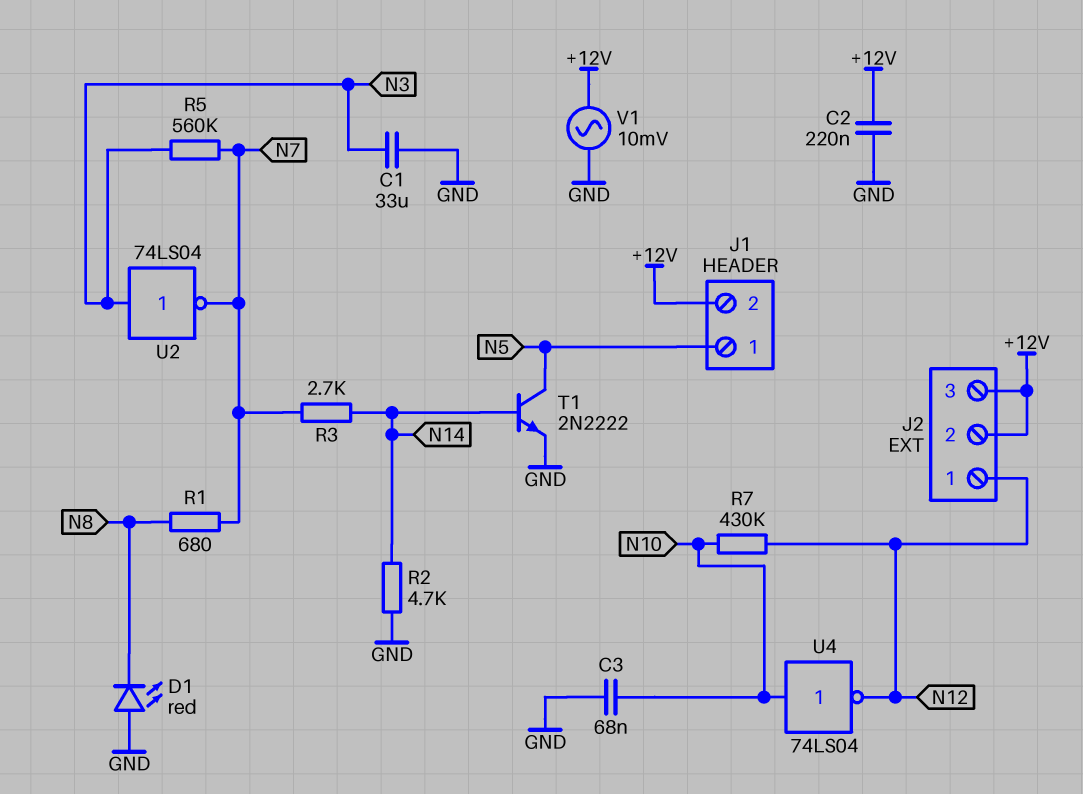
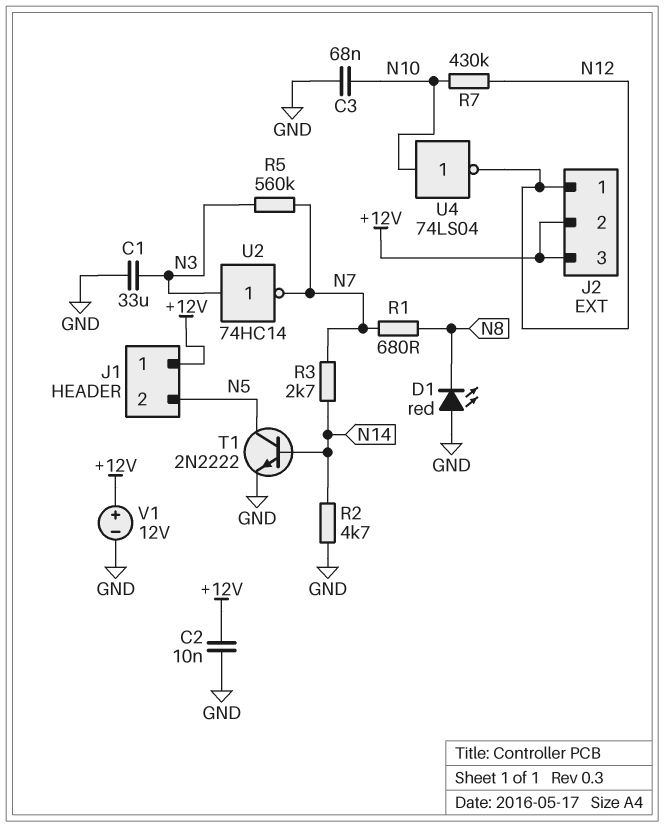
C2: 220nF (+12V, GND) -> 10nF (+12V, GND)
J1 pin 1: N5 -> +12V
J1 pin 2: +12V -> N5
U2: NOT 74LS04 (in N3, out N7) -> NOT 74HC14 (in N3, out N7)
V1: AC 10mV (+12V, GND) -> 12V (plus +12V, minus GND)

